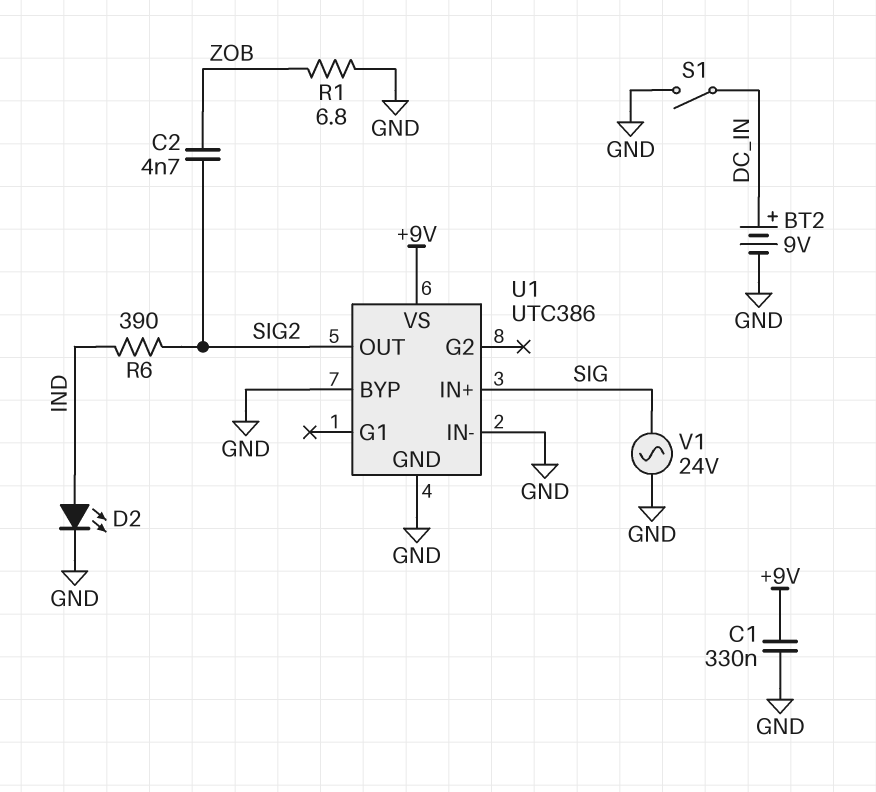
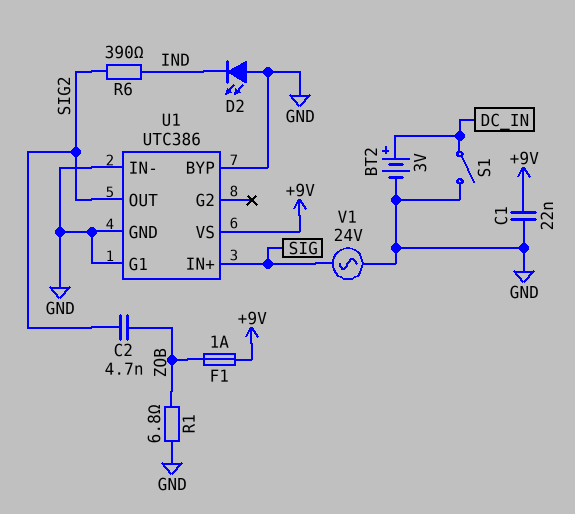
BT2: 9V (plus DC_IN, minus GND) -> 3V (plus DC_IN, minus GND)
C1: 330nF (+9V, GND) -> 22nF (+9V, GND)
D2: LED (A IND, K GND) -> LED (A GND, K IND)
F1: none -> 1A (+9V, ZOB)
U1 pin G1: none -> GND

